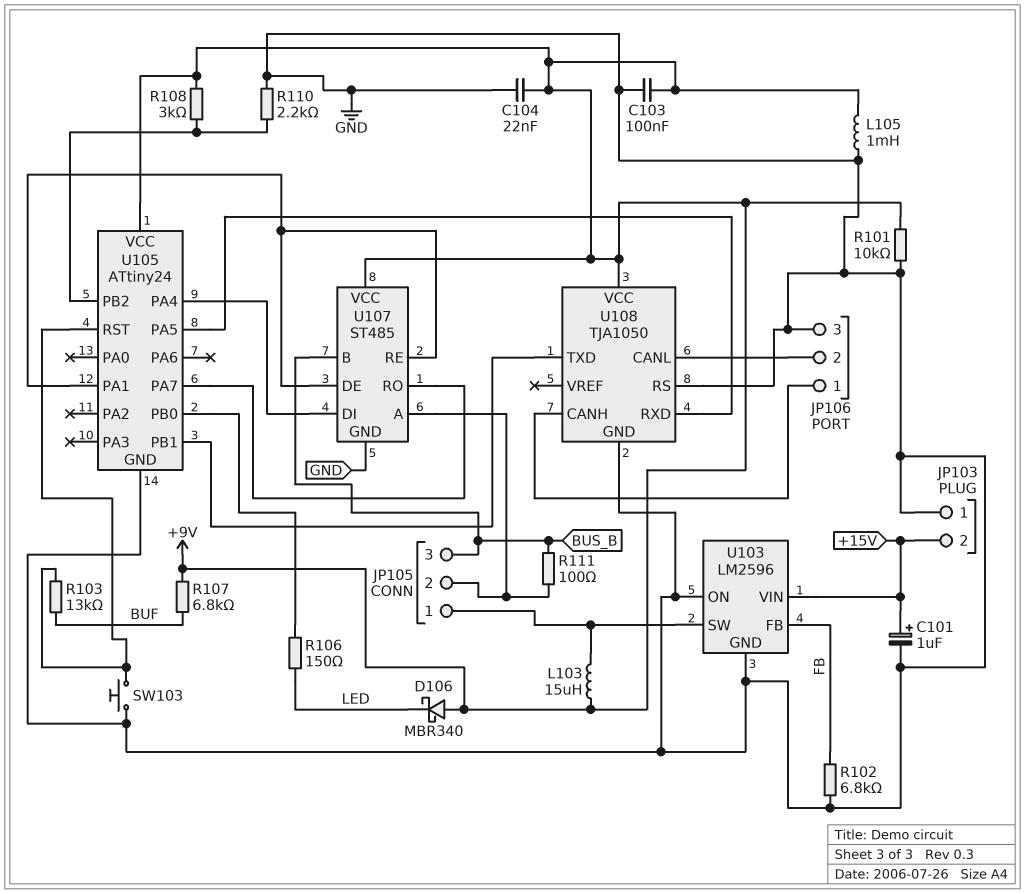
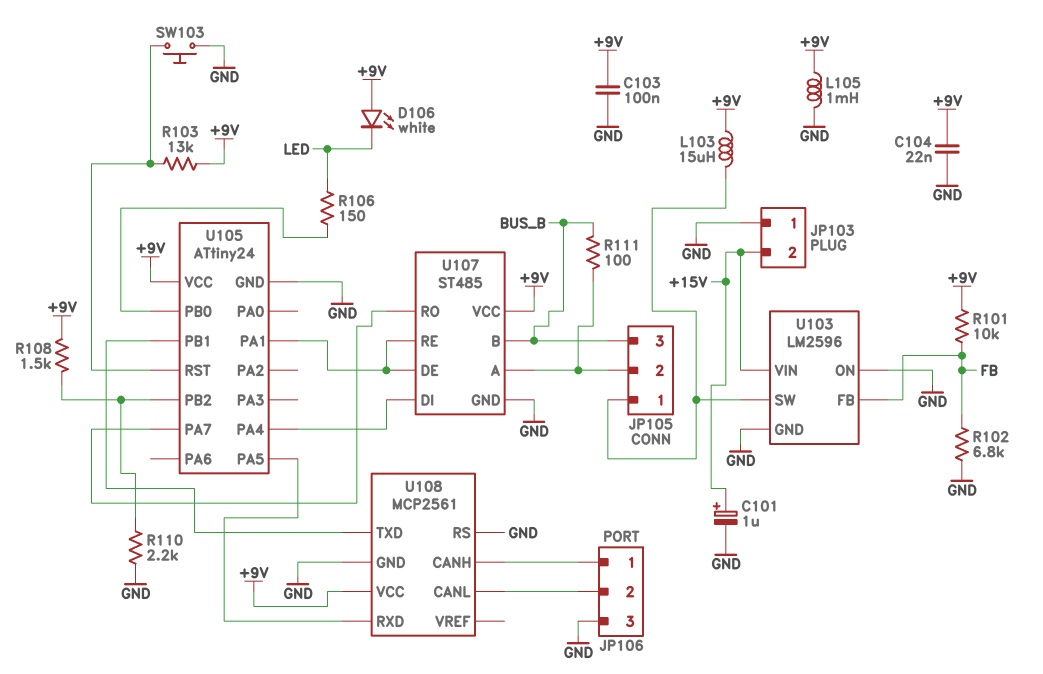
D106: schottky MBR340 (A +9V, K LED) -> LED white (A +9V, K LED)
R101: 10k (+9V, GND) -> 10k (+9V, FB)
R103: 13k (BUF, U105/RST) -> 13k (+9V, U105/RST)
R107: 6.8k (+9V, BUF) -> none
R108: 3k (+9V, U105/PB2) -> 1.5k (+9V, U105/PB2)
U108: TJA1050 -> MCP2561

